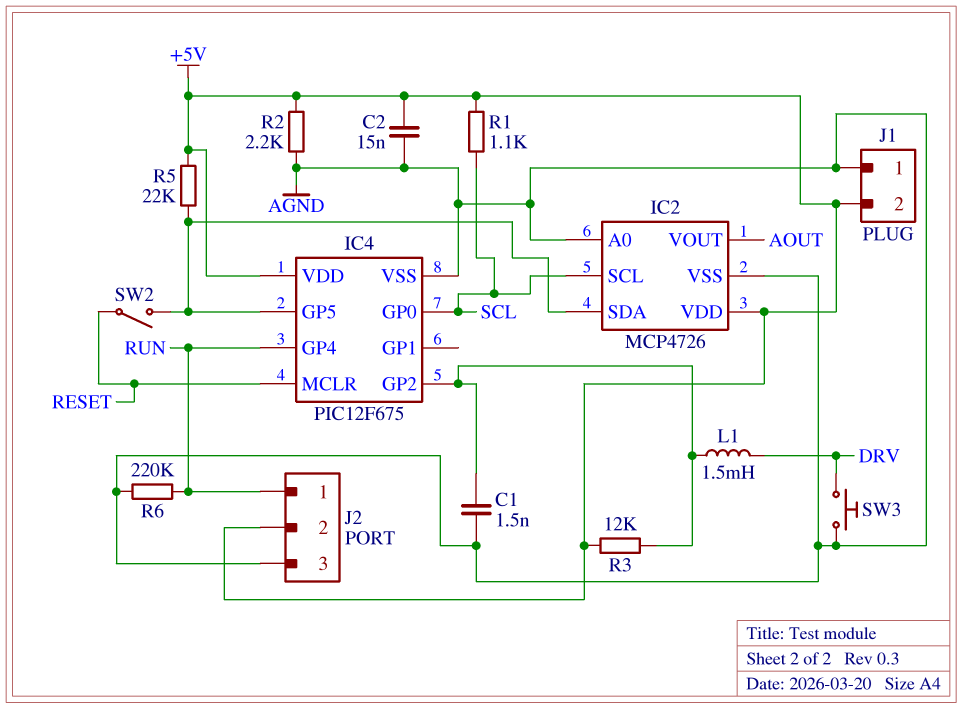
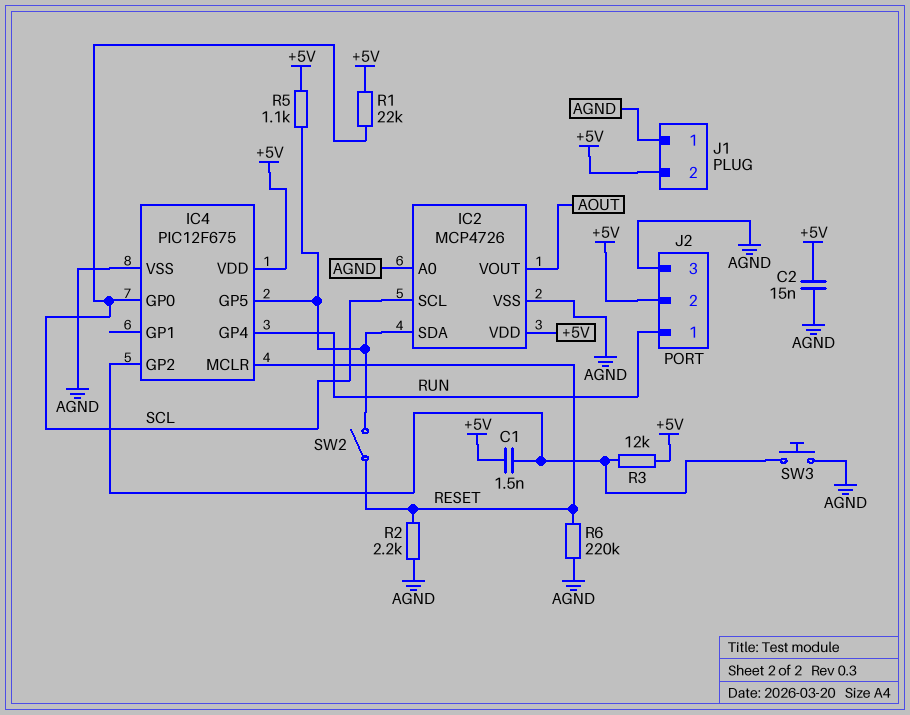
C1: 1.5nF (AGND, IC4/GP2) -> 1.5nF (+5V, IC4/GP2)
L1: 1.5mH (DRV, IC4/GP2) -> none
R1: 1.1k (+5V, SCL) -> 22k (+5V, SCL)
R2: 2.2k (+5V, AGND) -> 2.2k (AGND, RESET)
R5: 22k (+5V, IC2/SDA) -> 1.1k (+5V, IC2/SDA)
R6: 220k (AGND, RUN) -> 220k (AGND, RESET)
SW3: button (AGND, DRV) -> button (AGND, IC4/GP2)

